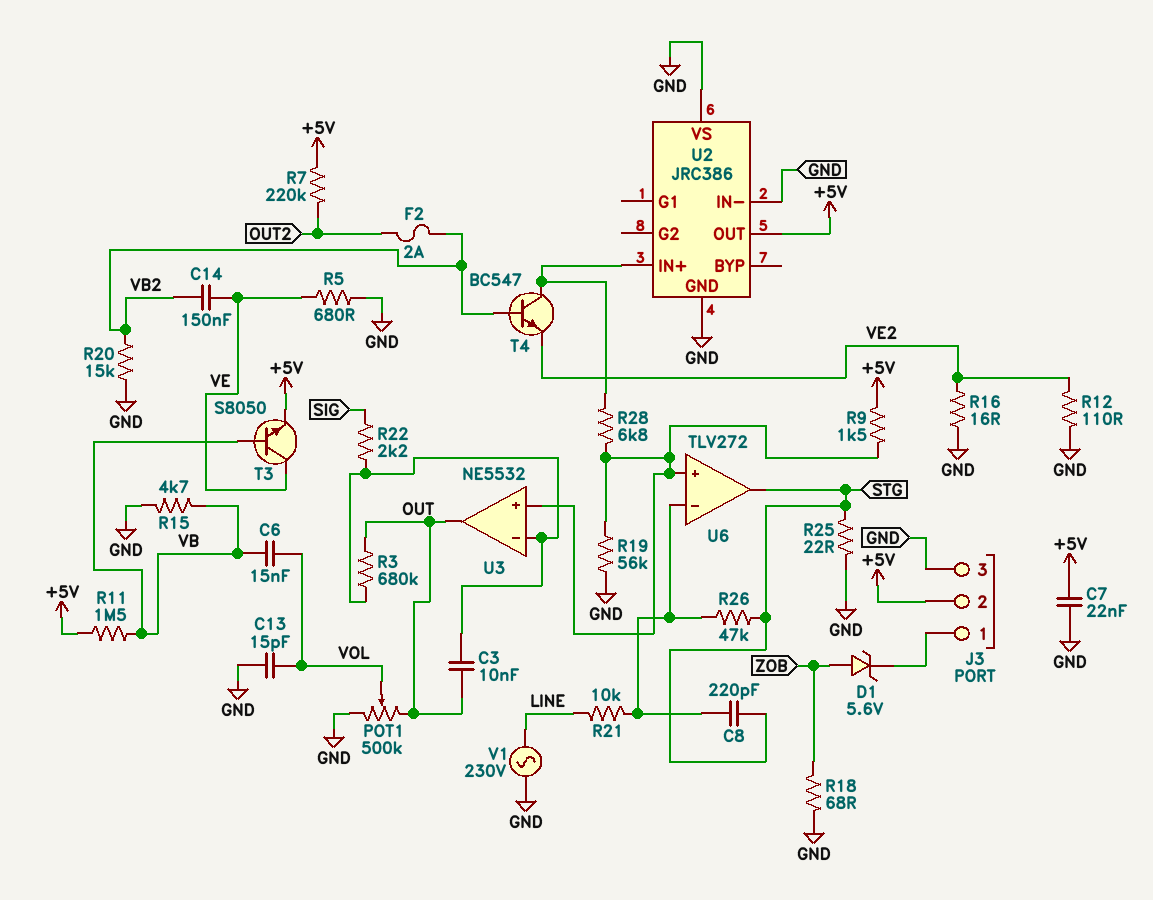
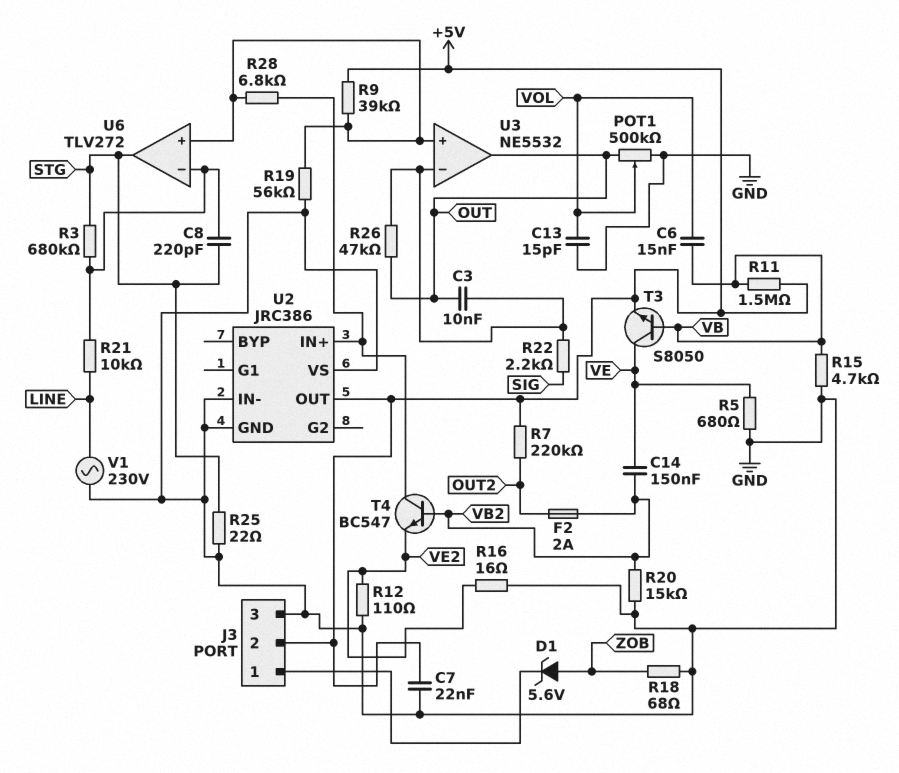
R3: 680k (OUT, U3/in-) -> 680k (STG, U6/in-)
R9: 1.5k (+5V, U3/in+) -> 39k (+5V, U3/in+)
R26: 47k (STG, U6/in-) -> 47k (OUT, U3/in-)

